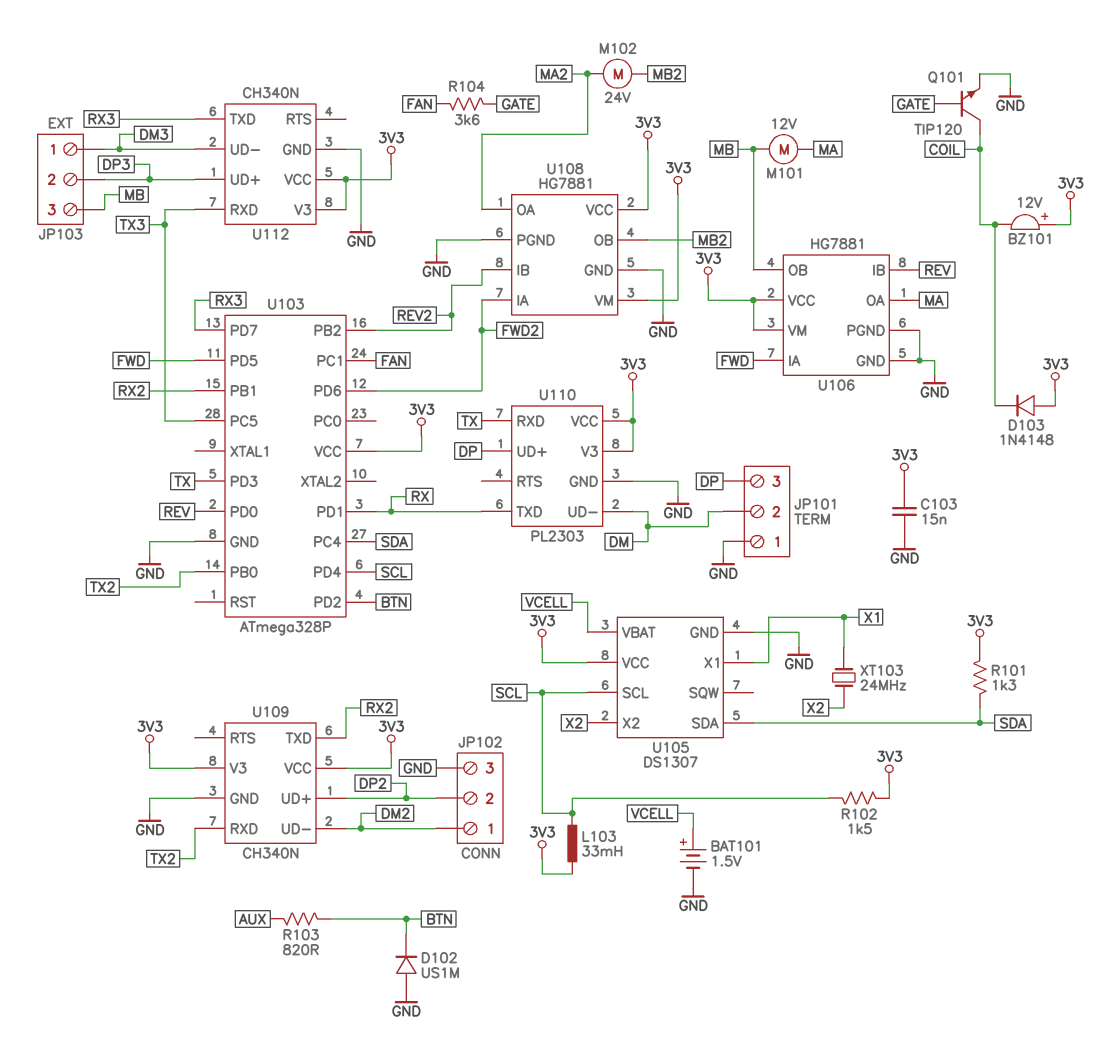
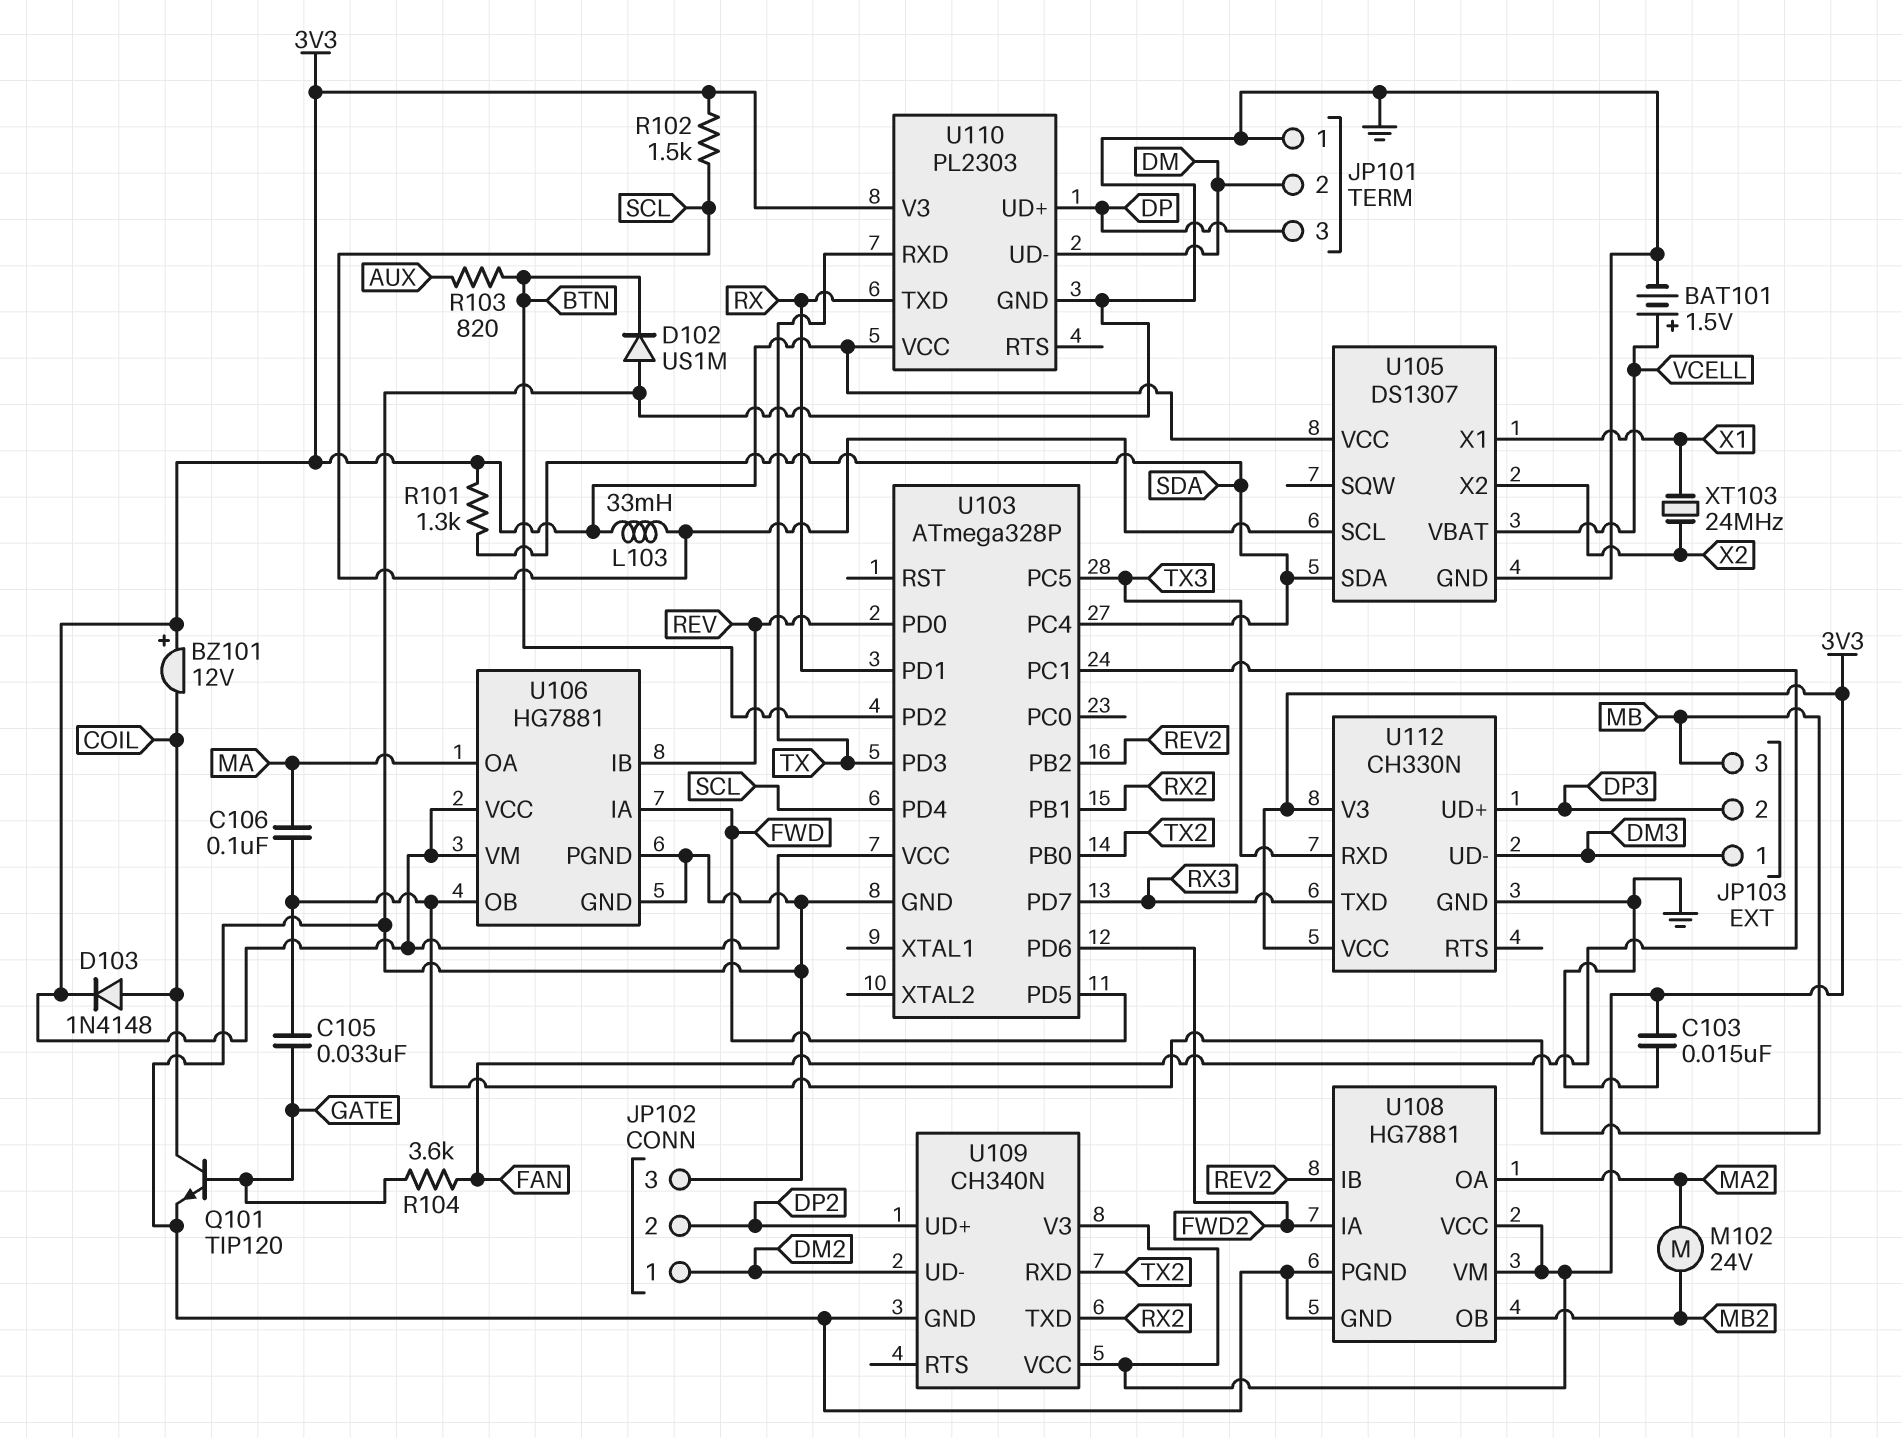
C105: none -> 33nF (GATE, MB)
C106: none -> 100nF (MA, MB)
D103: diode 1N4148 (A 3V3, K COIL) -> diode 1N4148 (A COIL, K 3V3)
M101: motor 12V (MA, MB) -> none
U112: CH340N -> CH330N

